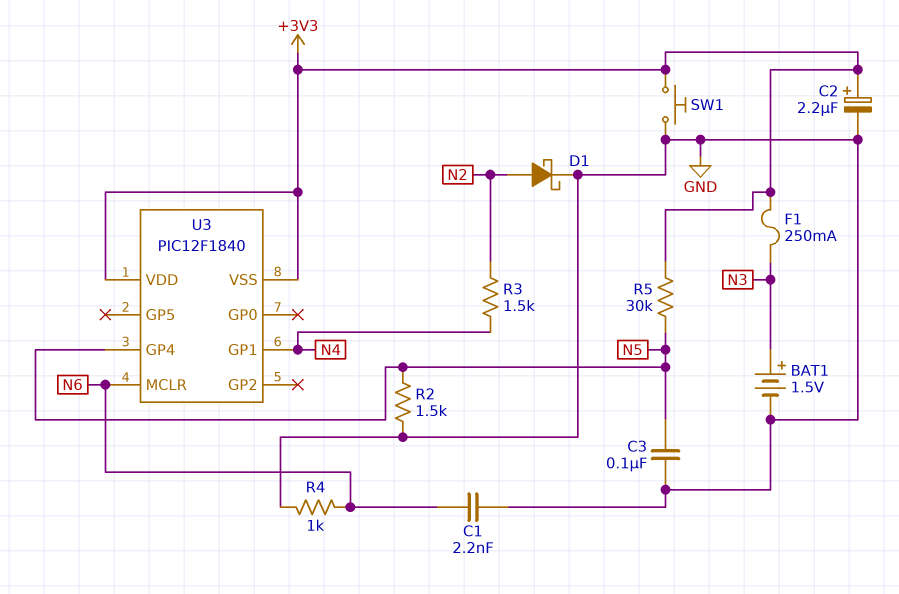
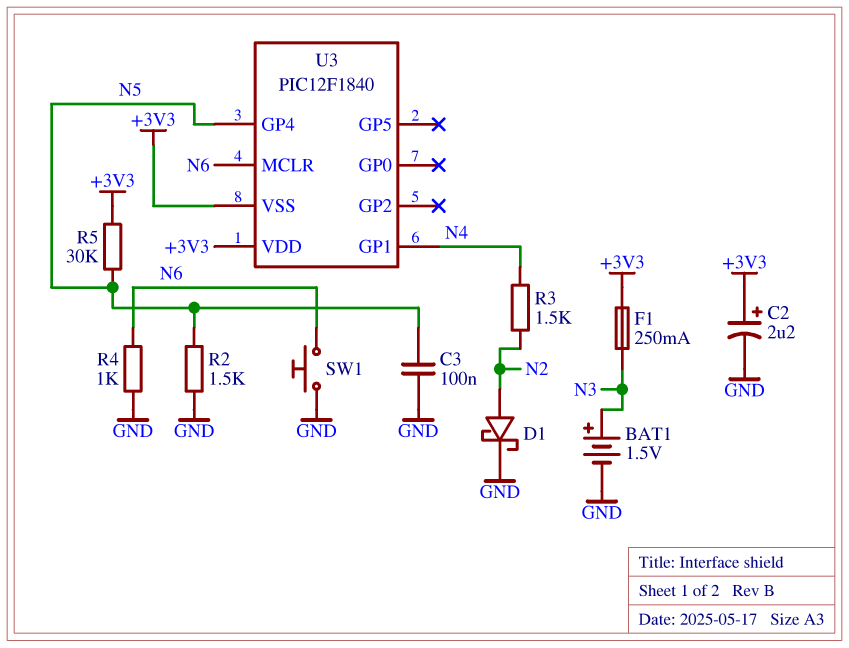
C1: 2.2nF (GND, N6) -> none
SW1: button (+3V3, GND) -> button (GND, N6)

